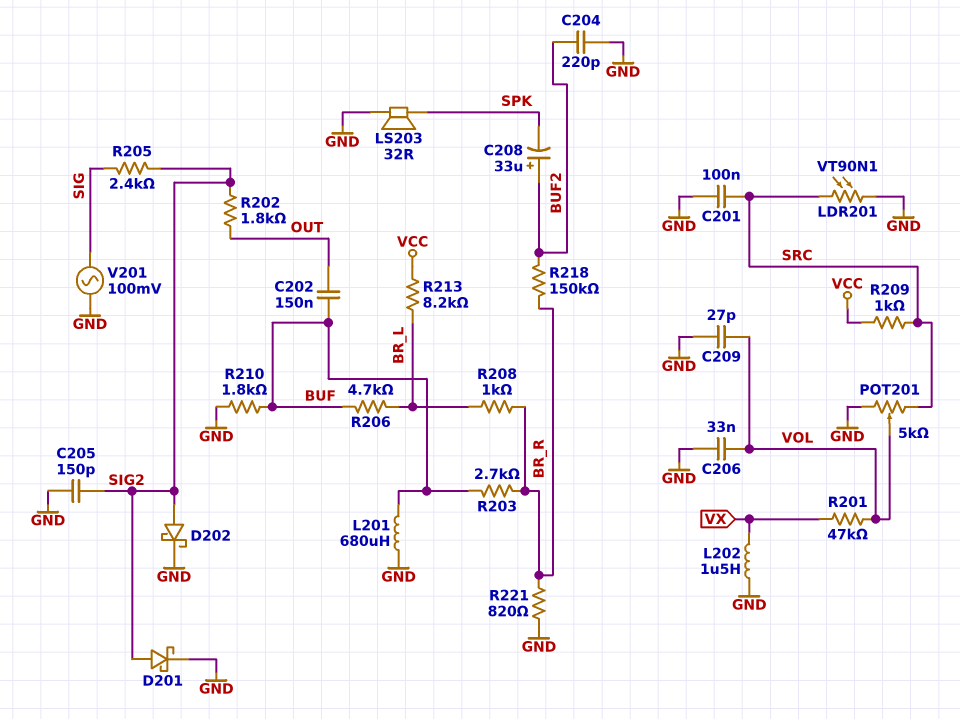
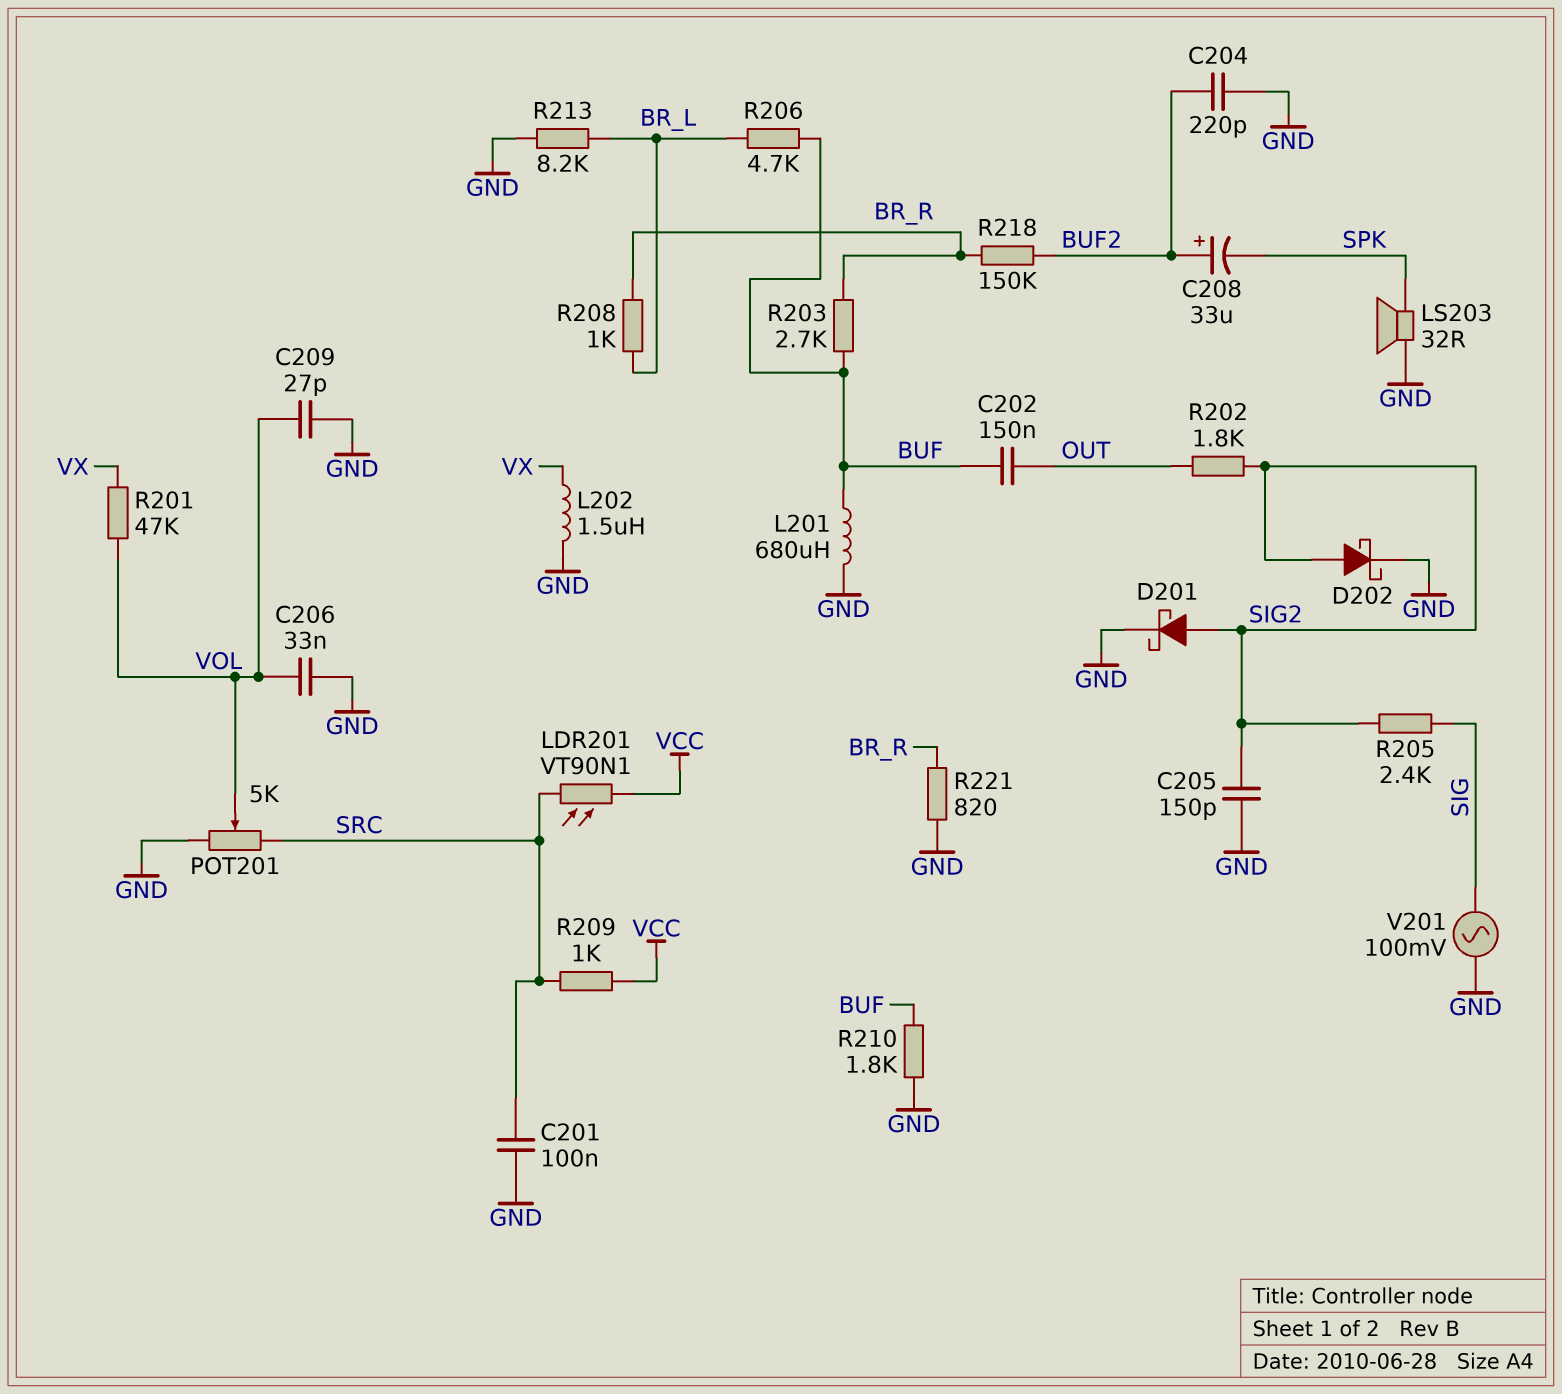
LDR201: VT90N1 (GND, SRC) -> VT90N1 (SRC, VCC)
R213: 8.2k (BR_L, VCC) -> 8.2k (BR_L, GND)

